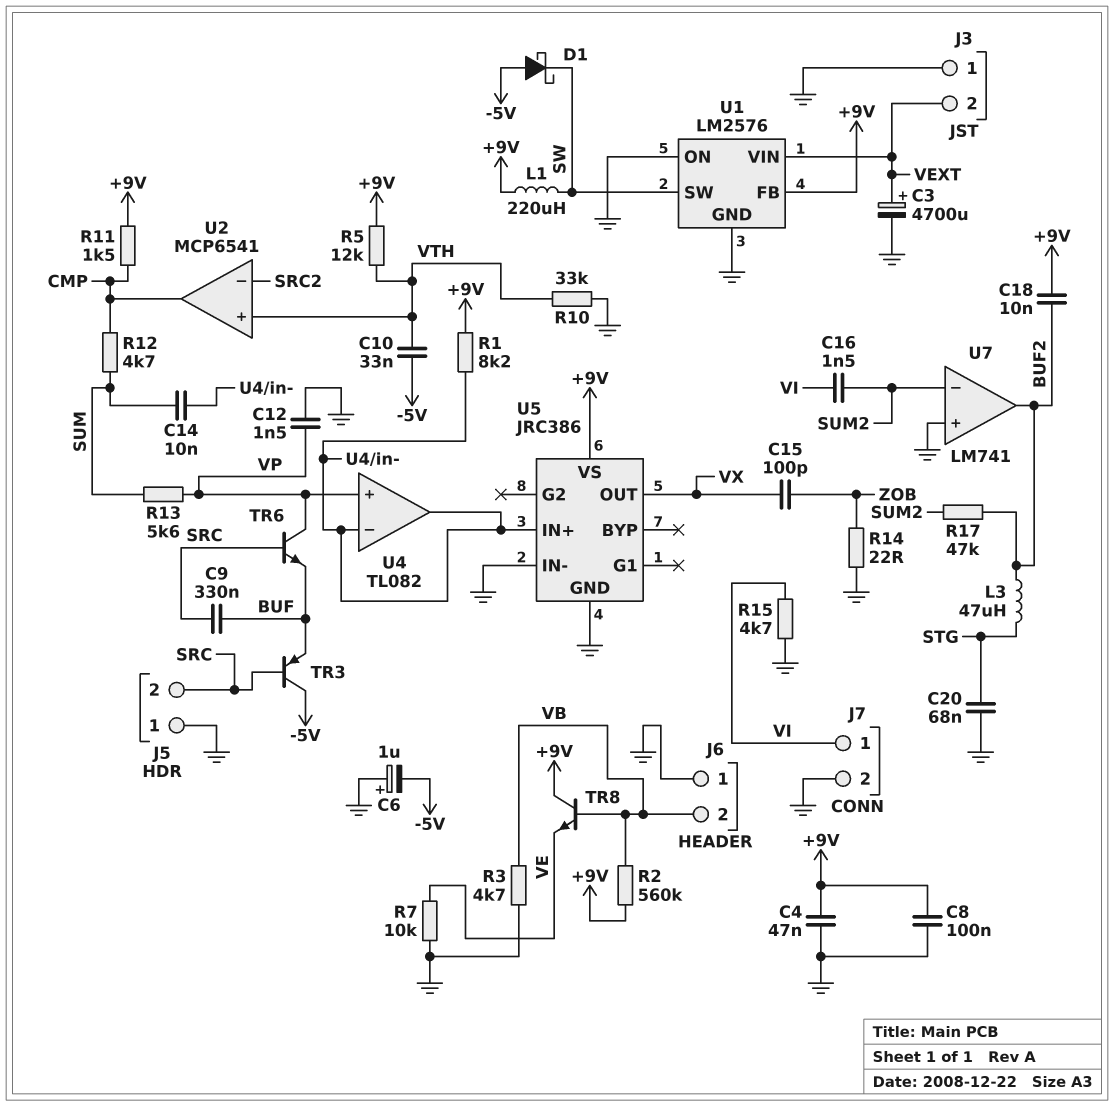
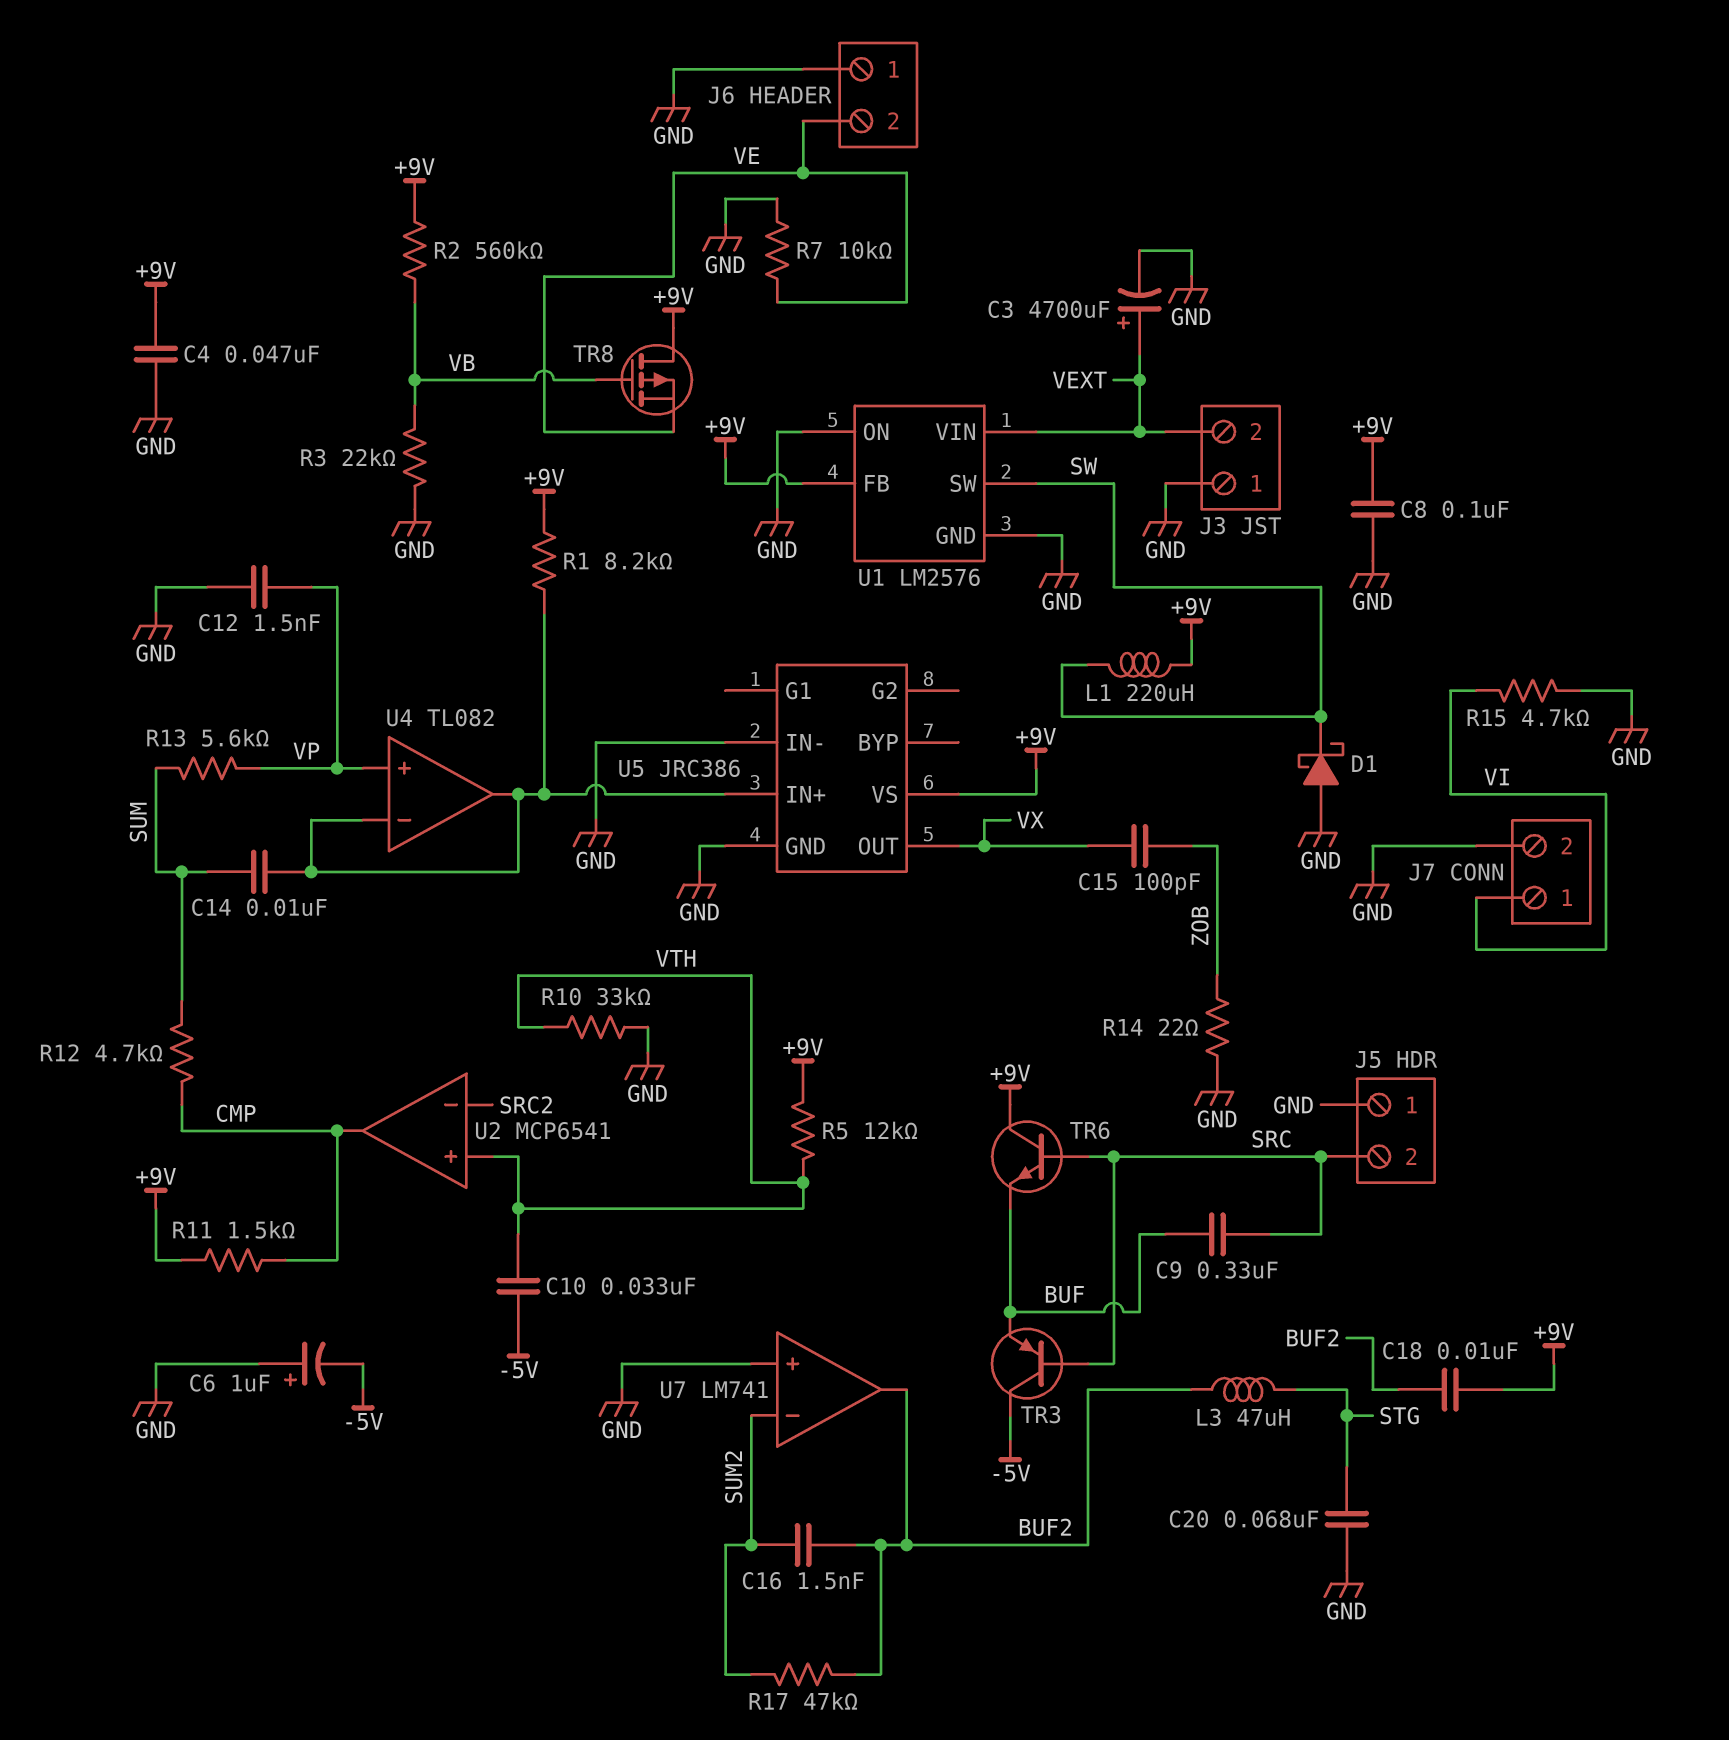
C16: 1.5nF (SUM2, VI) -> 1.5nF (BUF2, SUM2)
D1: schottky (A -5V, K SW) -> schottky (A GND, K SW)
J6 pin 2: VB -> VE
R3: 4.7k (GND, VB) -> 22k (GND, VB)
TR6: NPN (B SRC, C VP, E BUF) -> NPN (B SRC, C +9V, E BUF)
TR8: NPN (B VB, C +9V, E VE) -> PMOS (G VB, D +9V, S VE)

